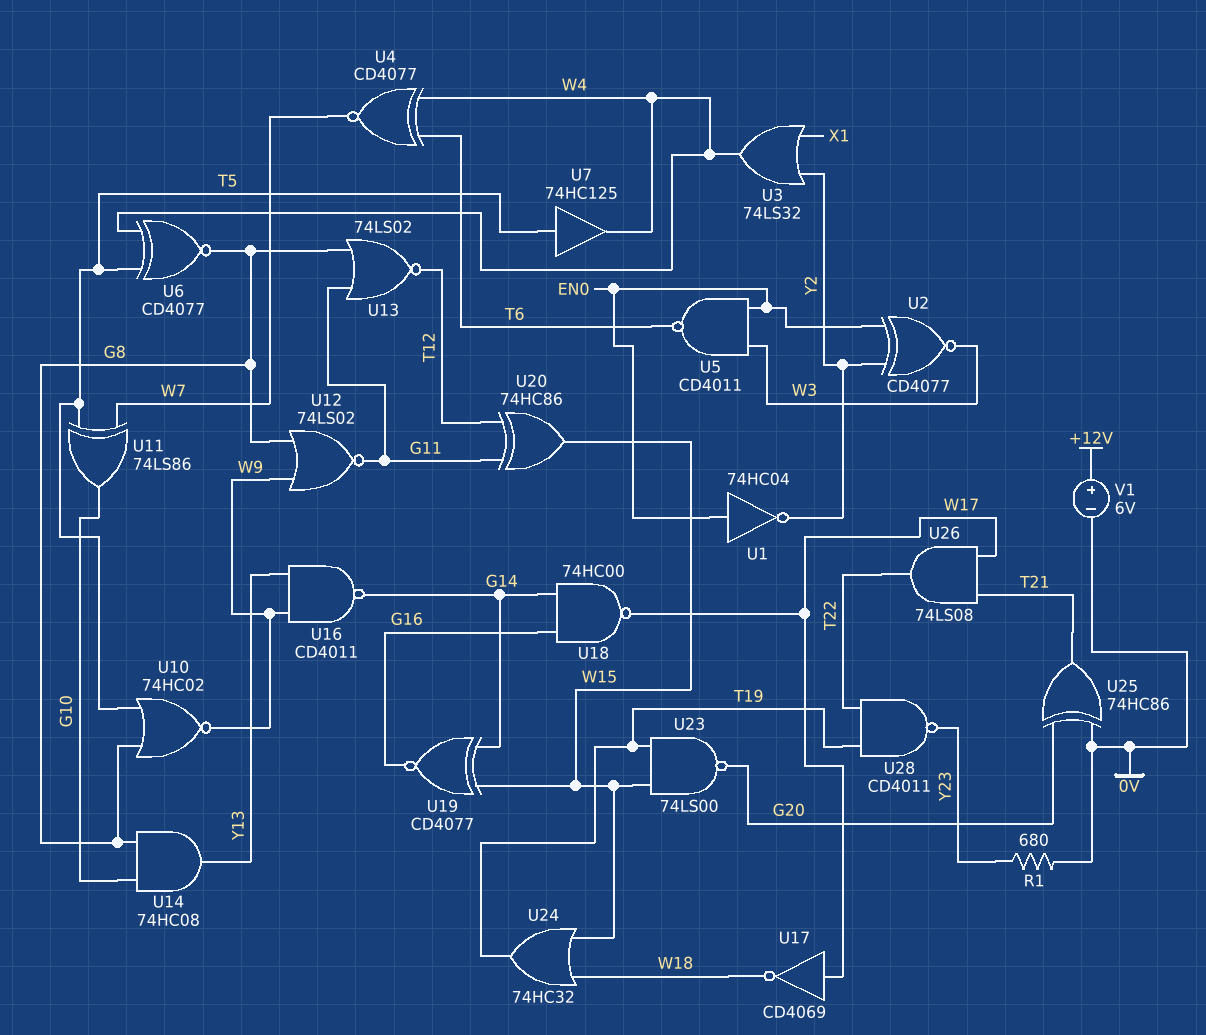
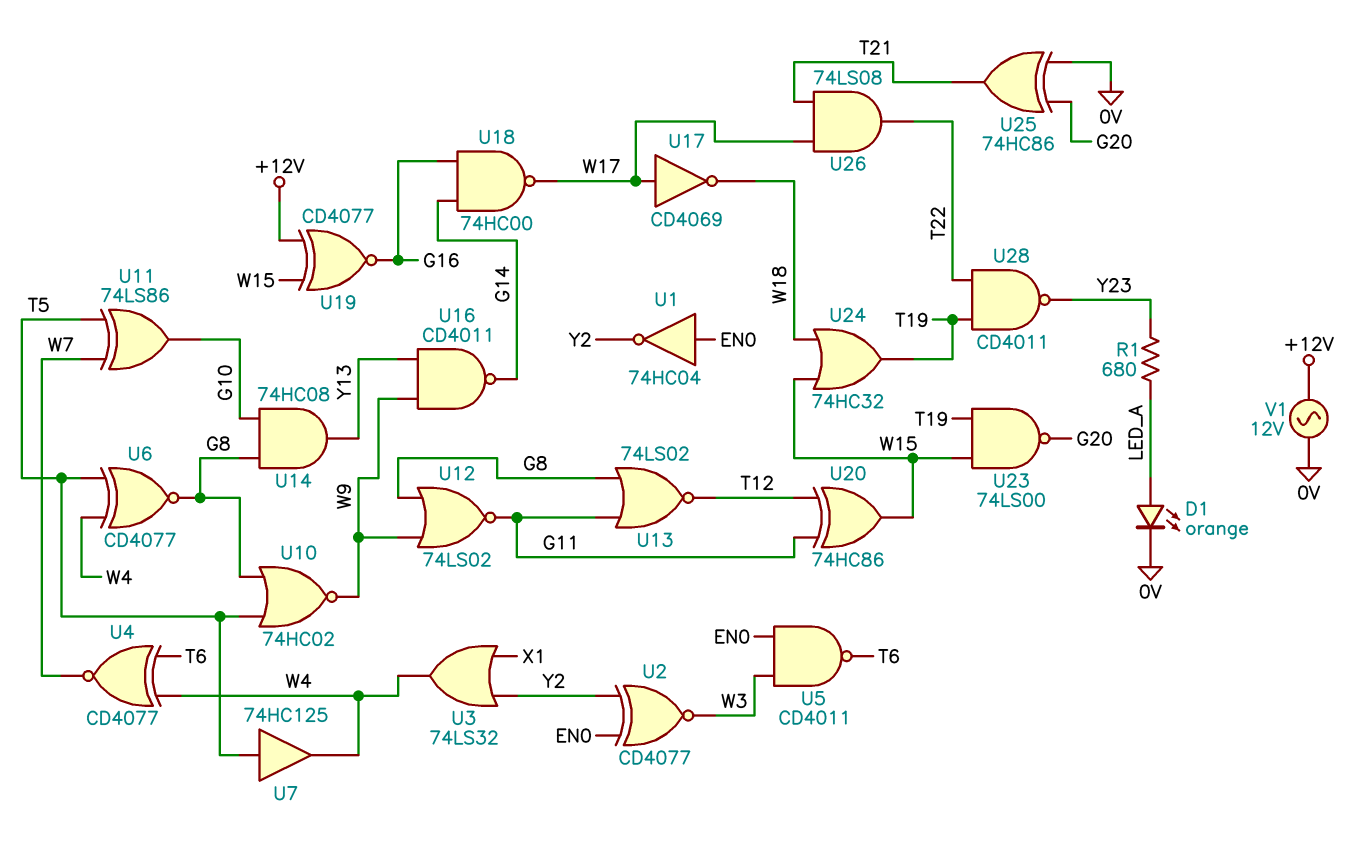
D1: none -> LED orange (A LED_A, K 0V)
R1: 680 (0V, Y23) -> 680 (LED_A, Y23)
U19: XNOR CD4077 (in G14, in W15, out G16) -> XNOR CD4077 (in +12V, in W15, out G16)
V1: 6V (plus +12V, minus 0V) -> AC 12V (+12V, 0V)

